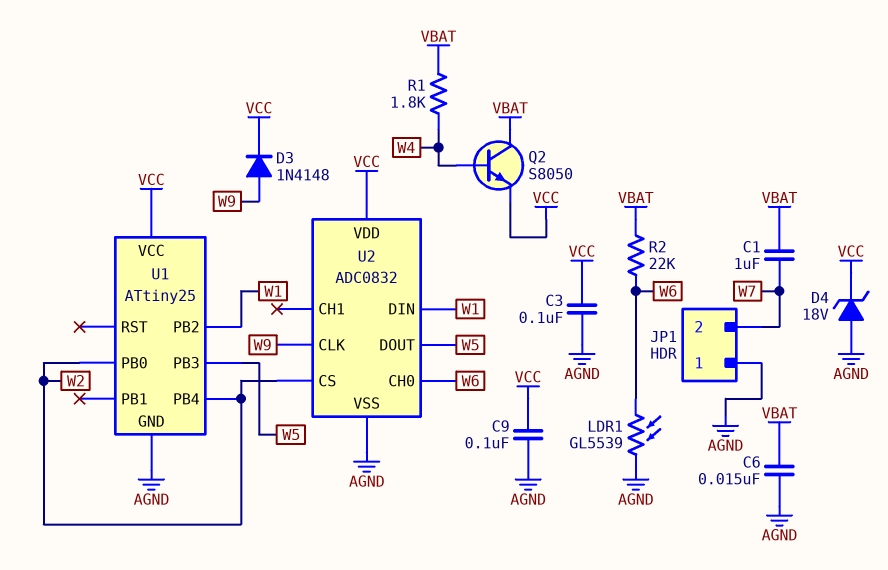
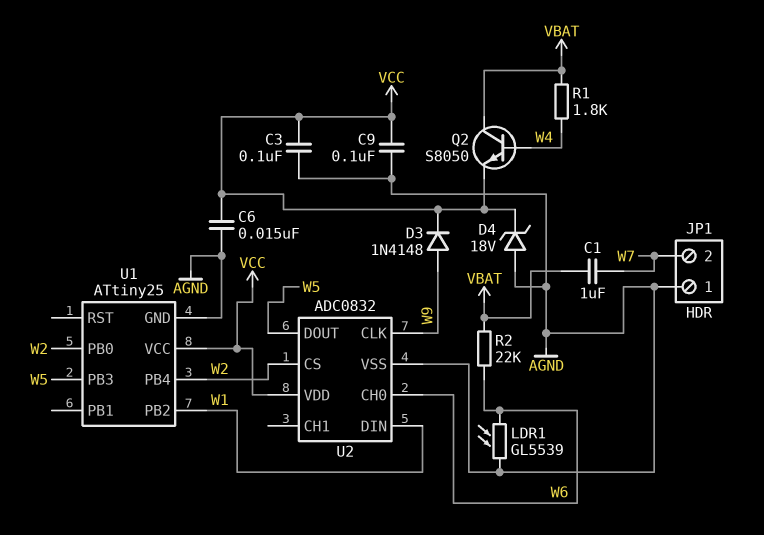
C6: 15nF (AGND, VBAT) -> 15nF (AGND, VCC)

